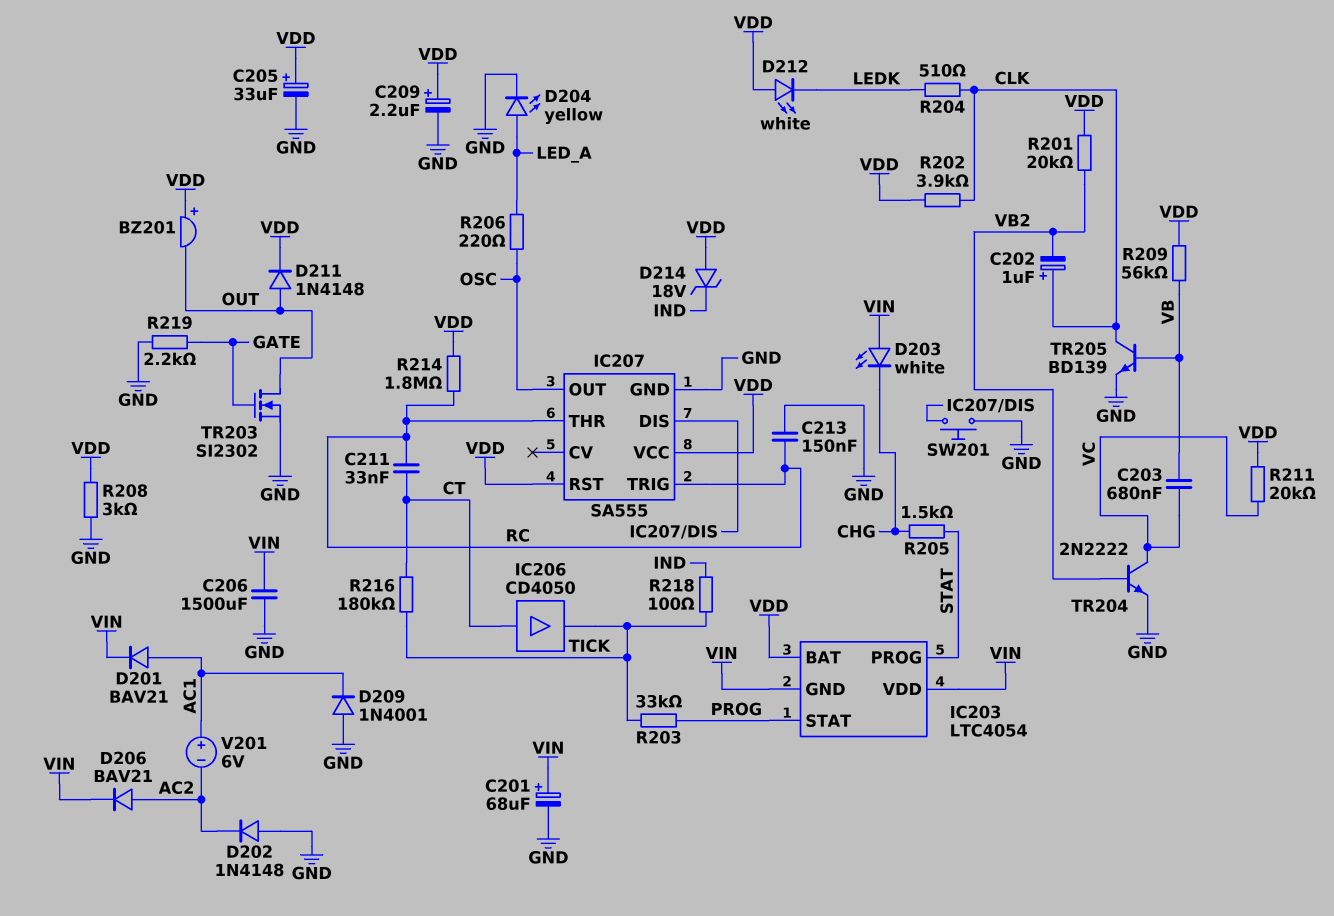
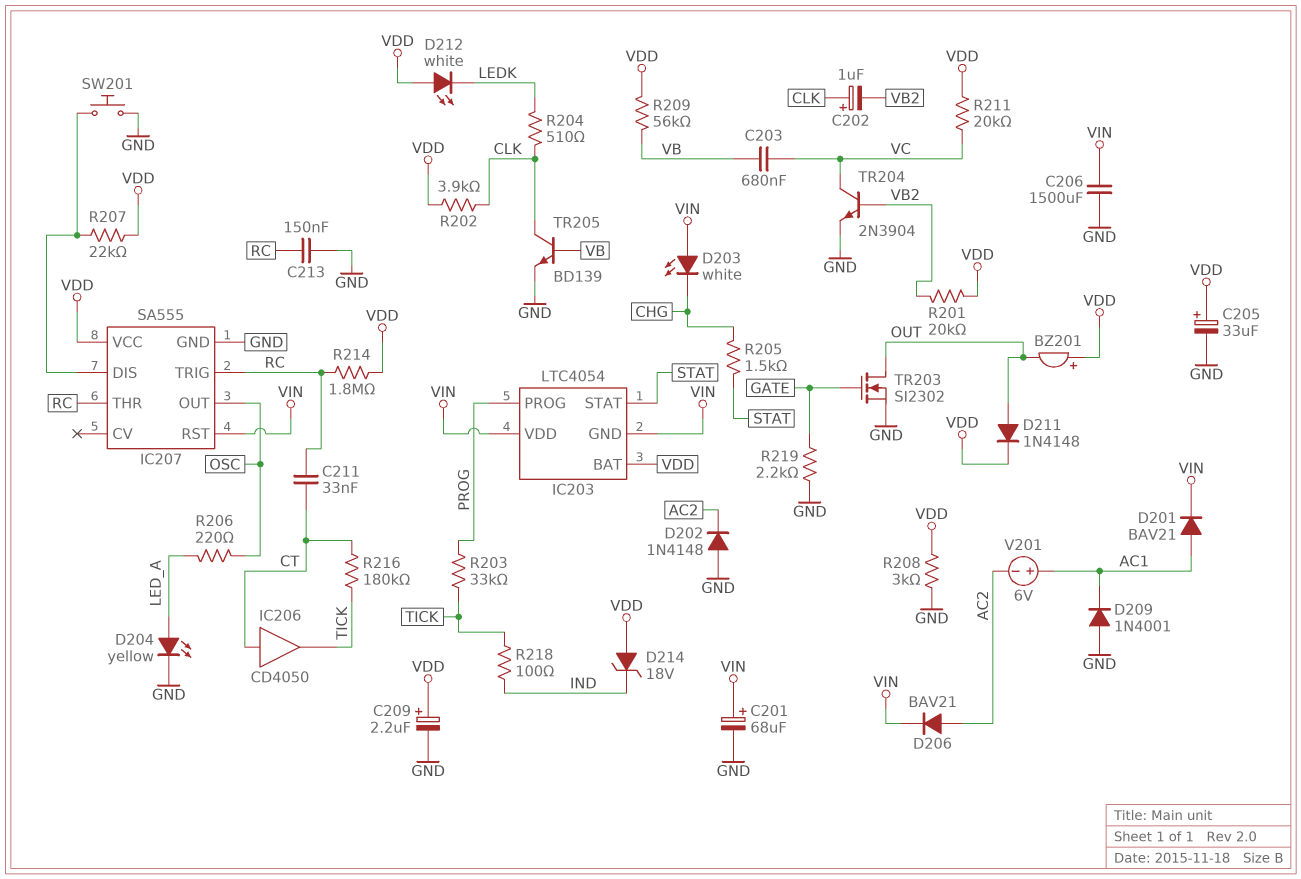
IC203 pin PROG: STAT -> PROG
IC203 pin STAT: PROG -> STAT
IC207 pin RST: VDD -> VIN
R207: none -> 22k (IC207/DIS, VDD)
TR204: NPN 2N2222 (B VB2, C VC, E GND) -> NPN 2N3904 (B VB2, C VC, E GND)

